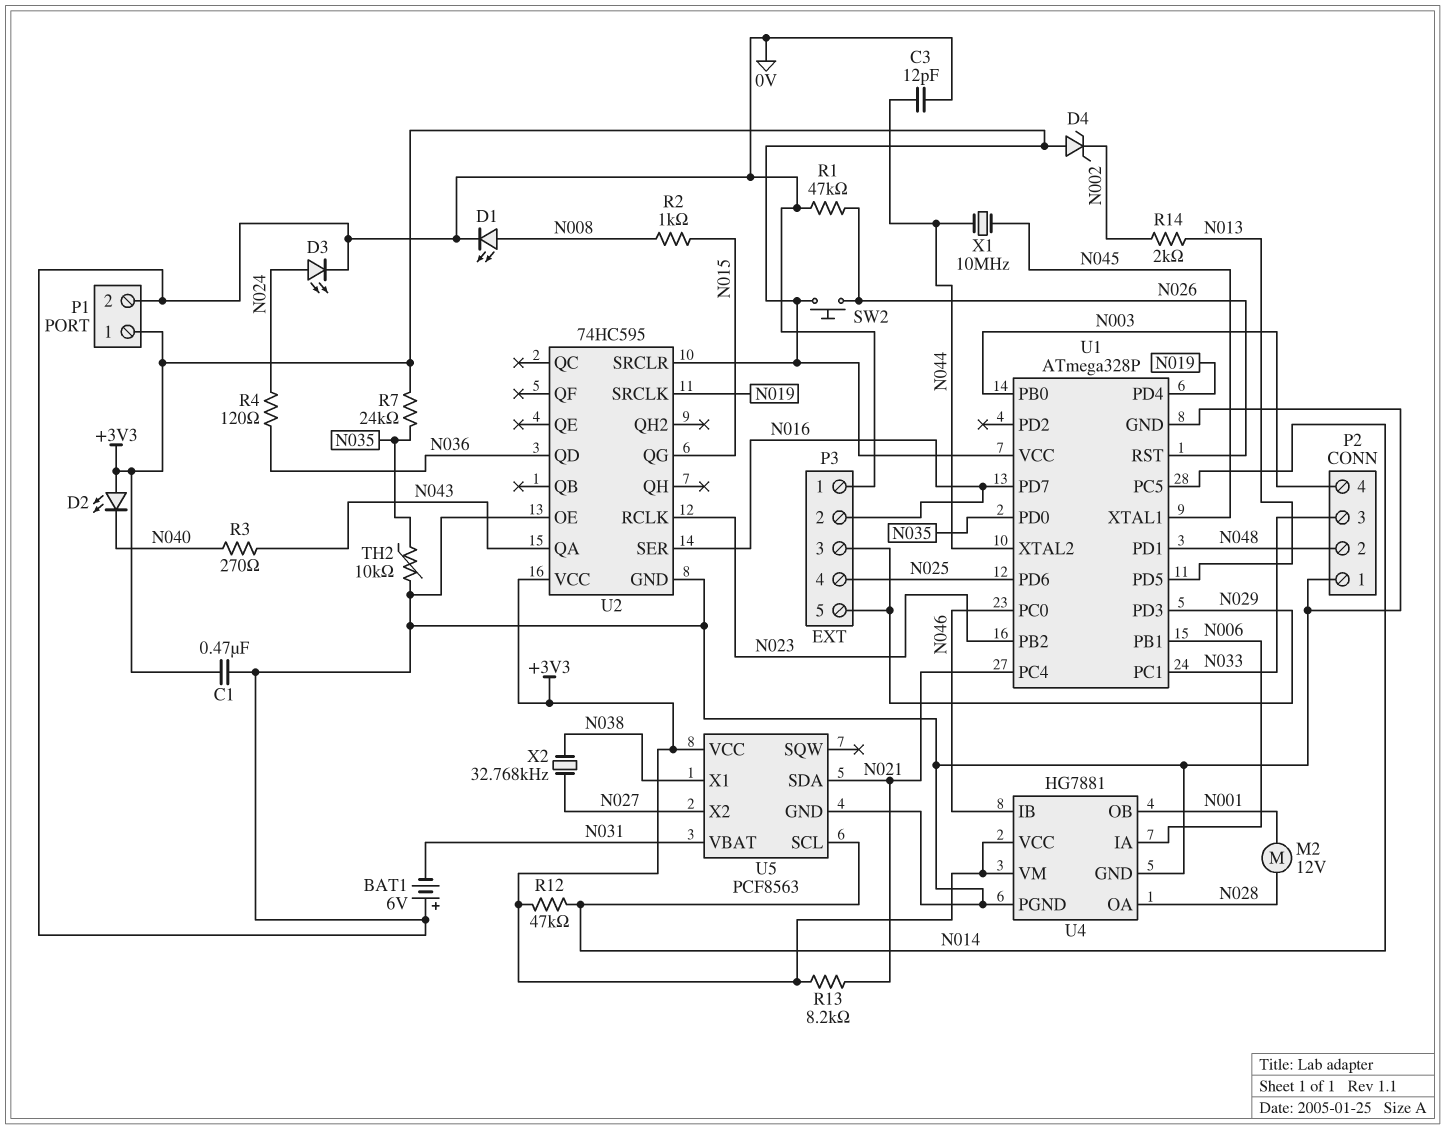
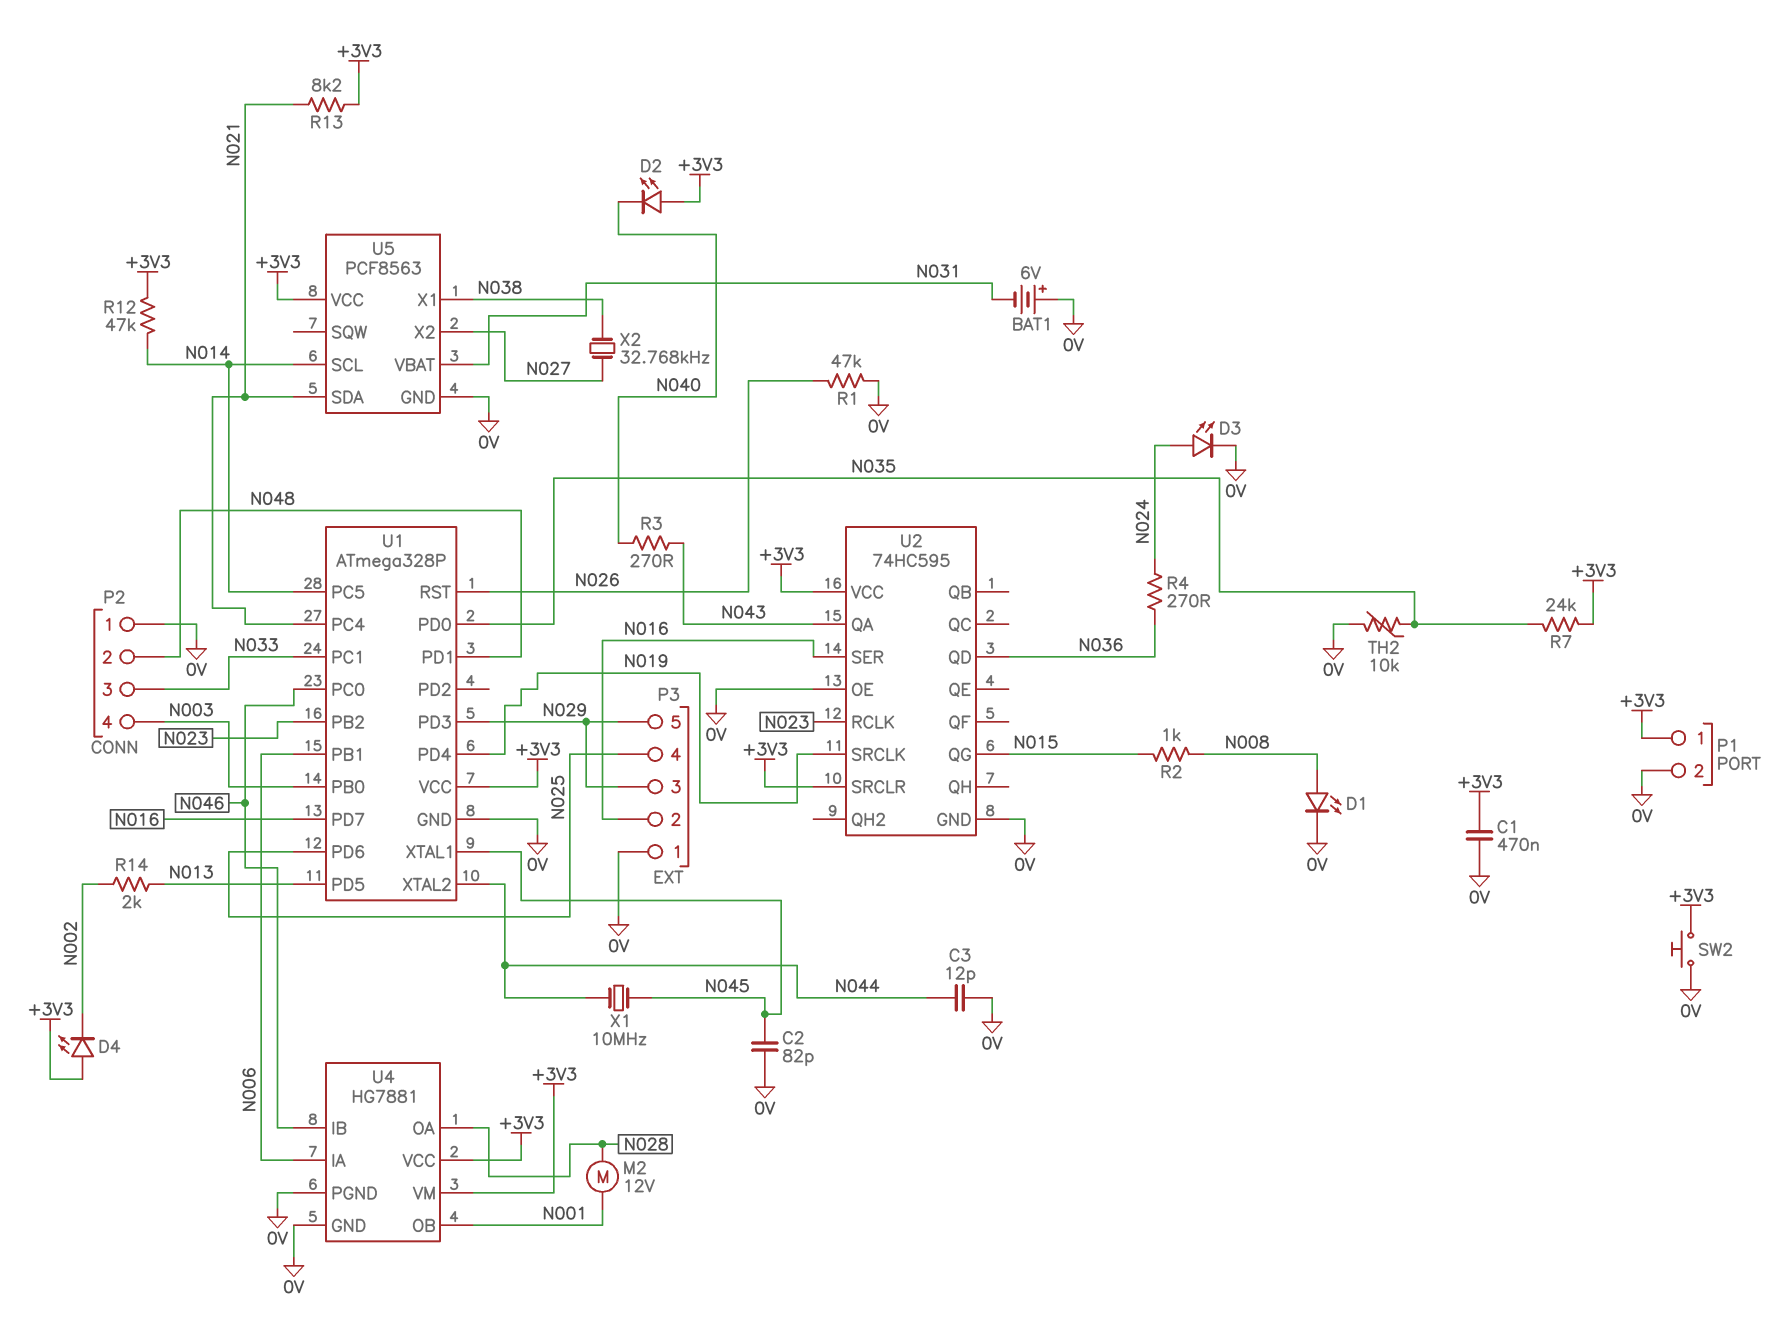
C2: none -> 82pF (0V, N045)
D4: zener (A +3V3, K N002) -> LED (A +3V3, K N002)
R4: 120 (N024, N036) -> 270 (N024, N036)
SW2: button (+3V3, N026) -> button (+3V3, 0V)

